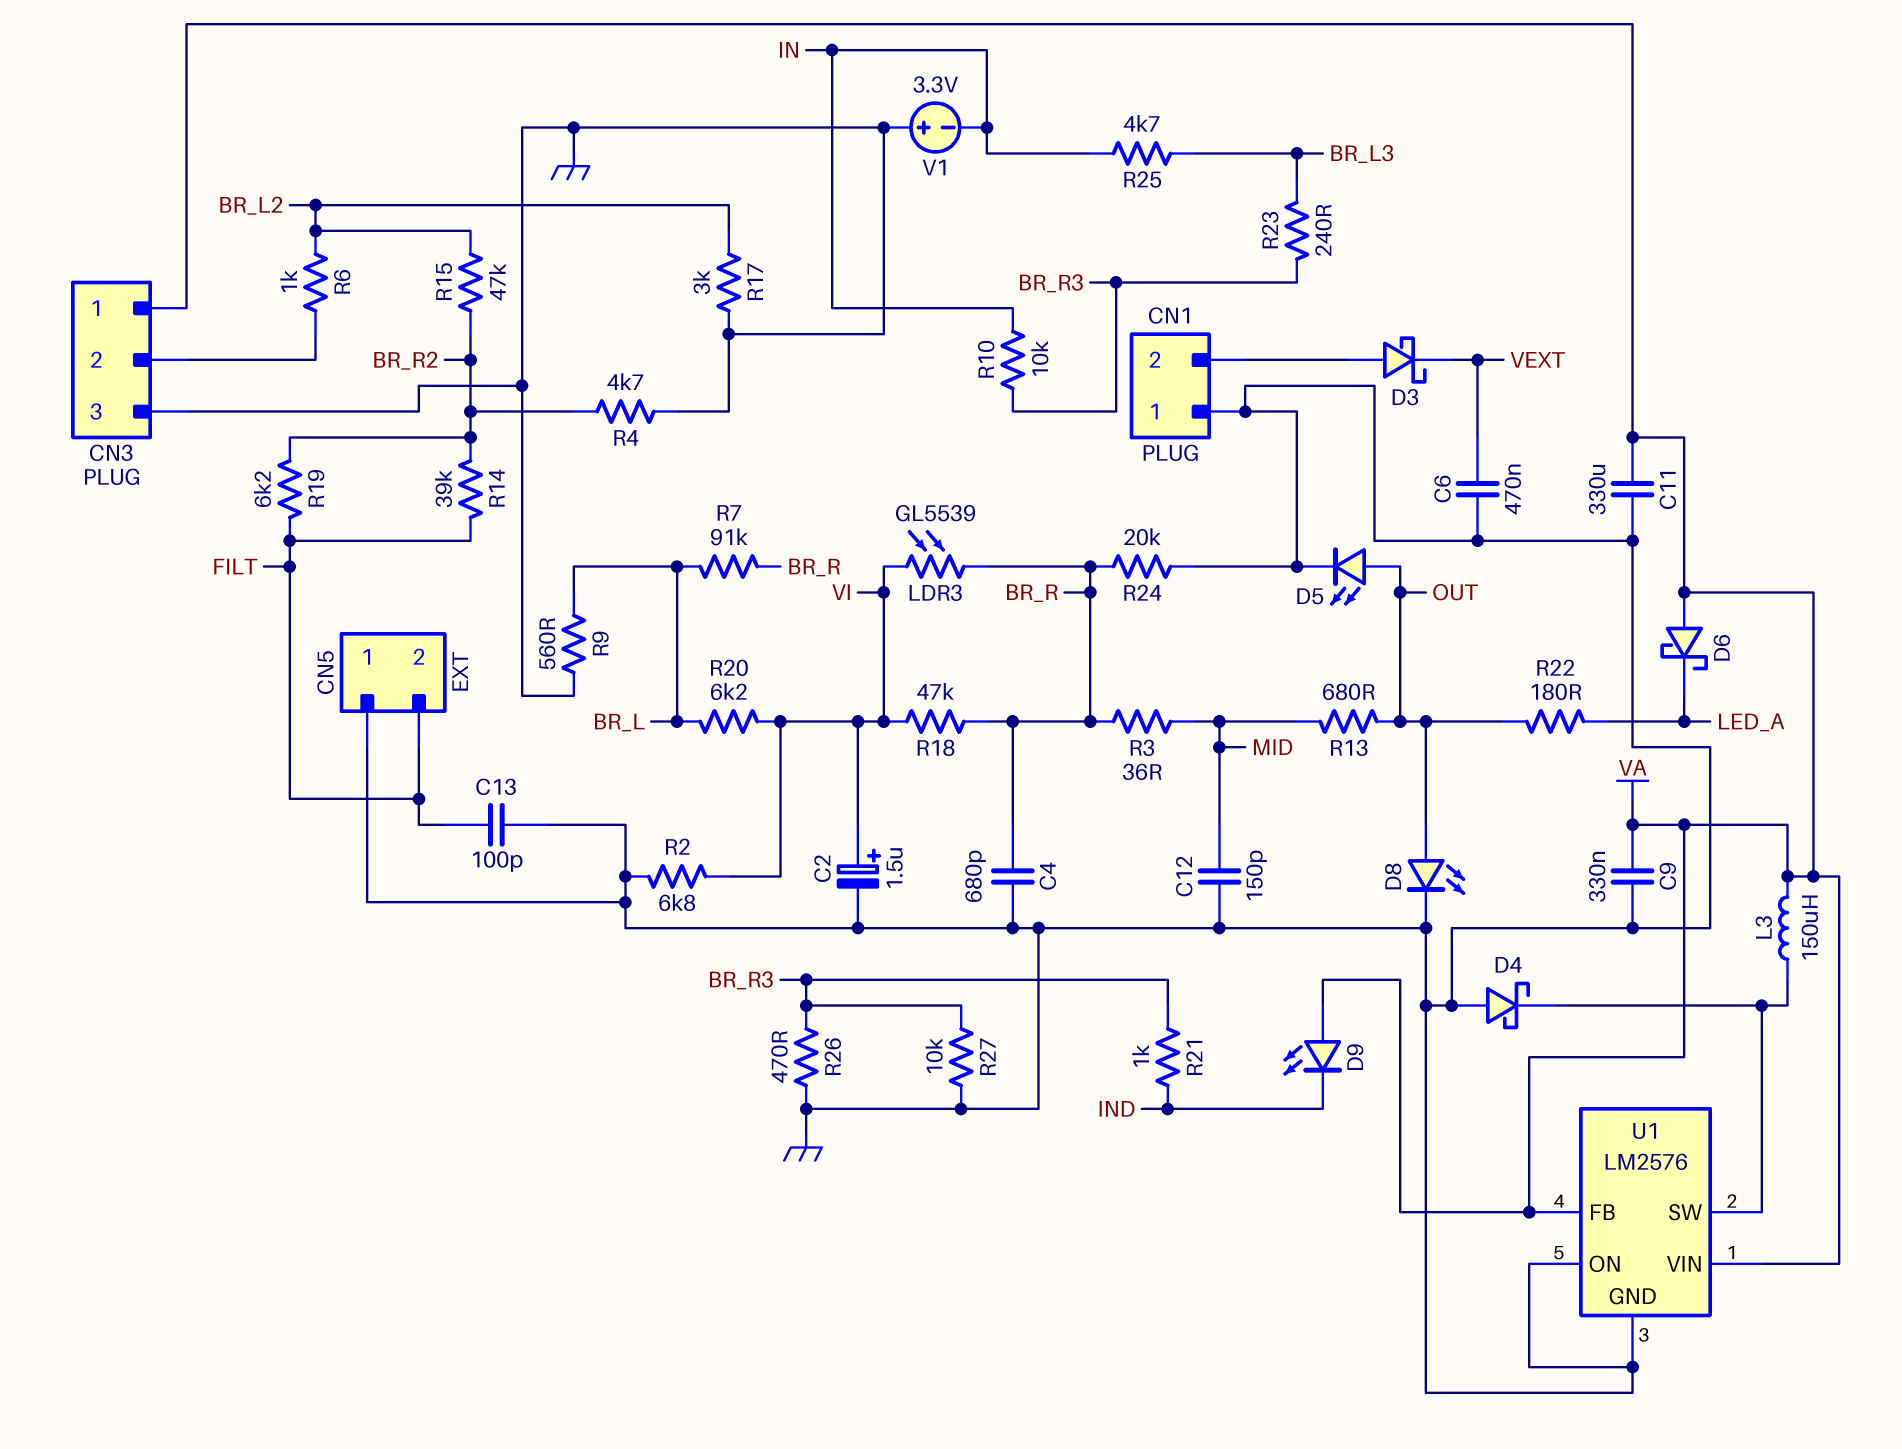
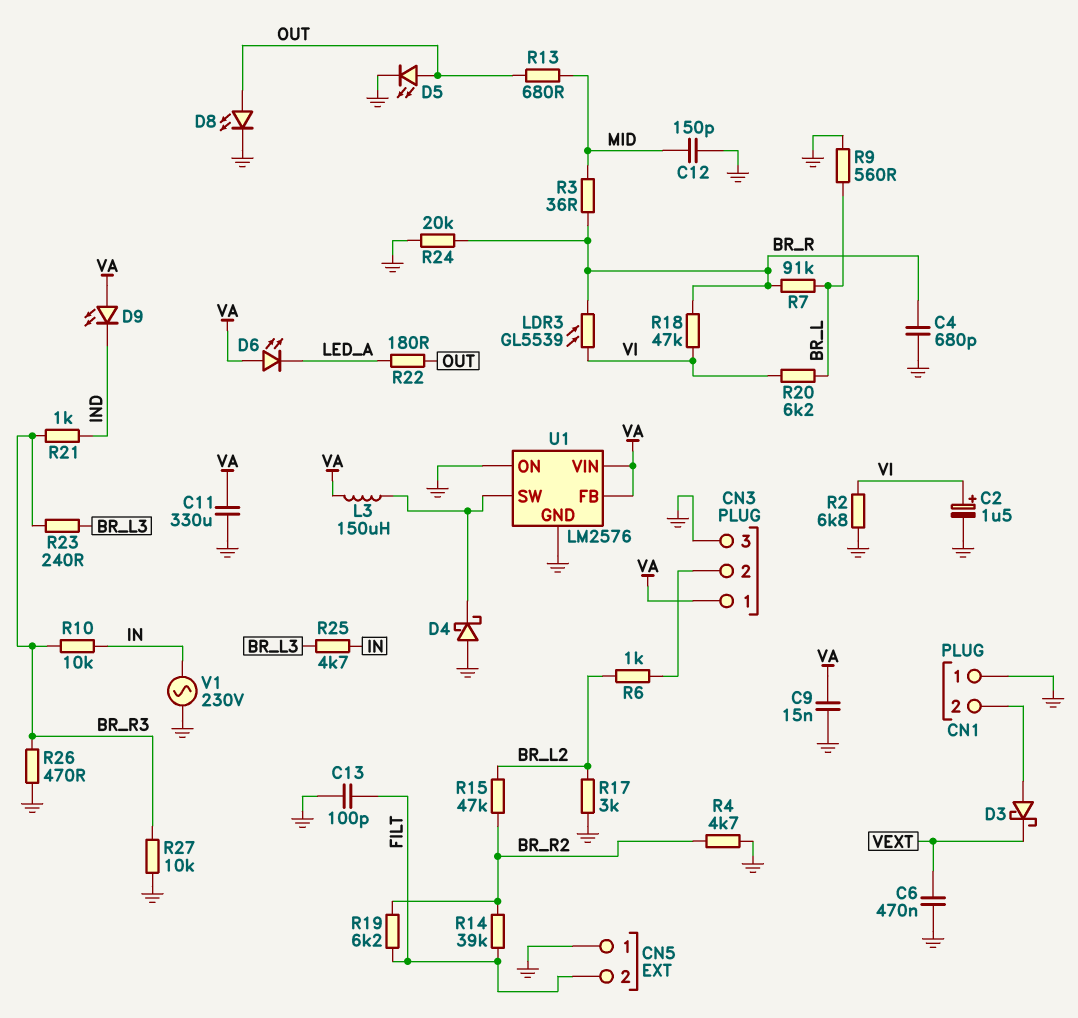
C9: 330nF (GND, VA) -> 15nF (GND, VA)
D6: schottky (A VA, K LED_A) -> LED (A VA, K LED_A)
V1: 3.3V (plus GND, minus IN) -> AC 230V (GND, IN)

